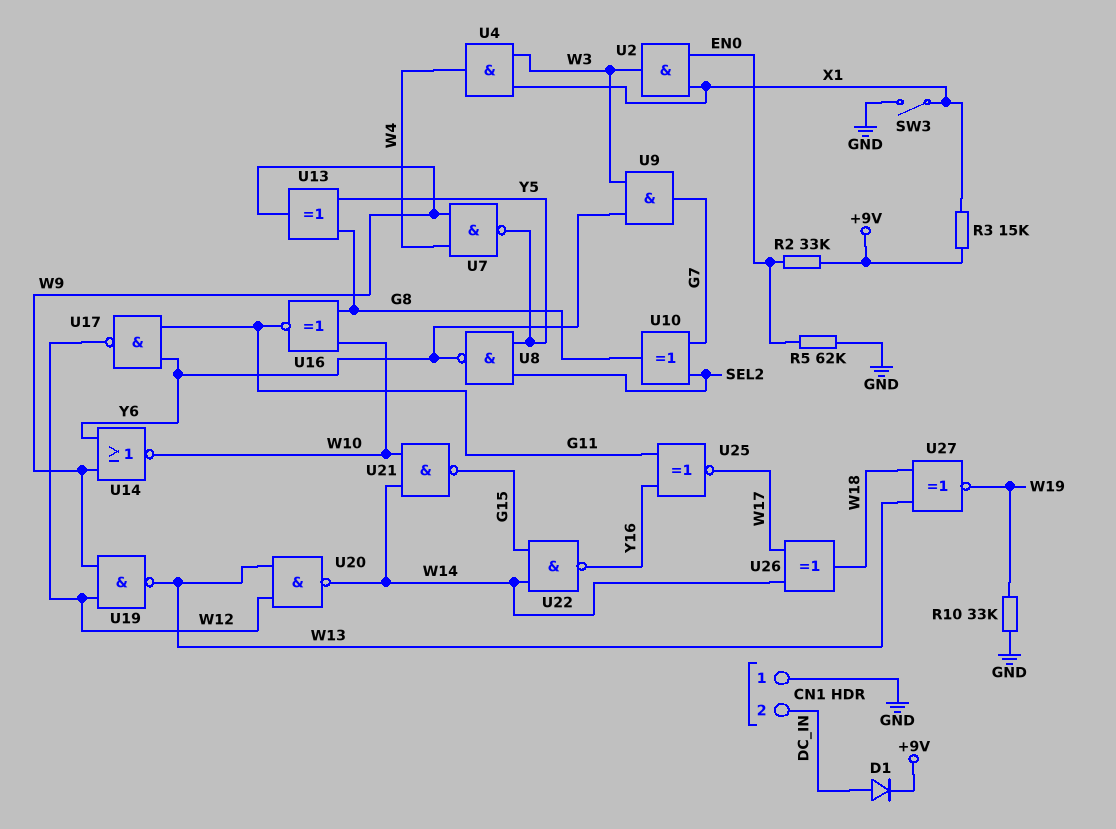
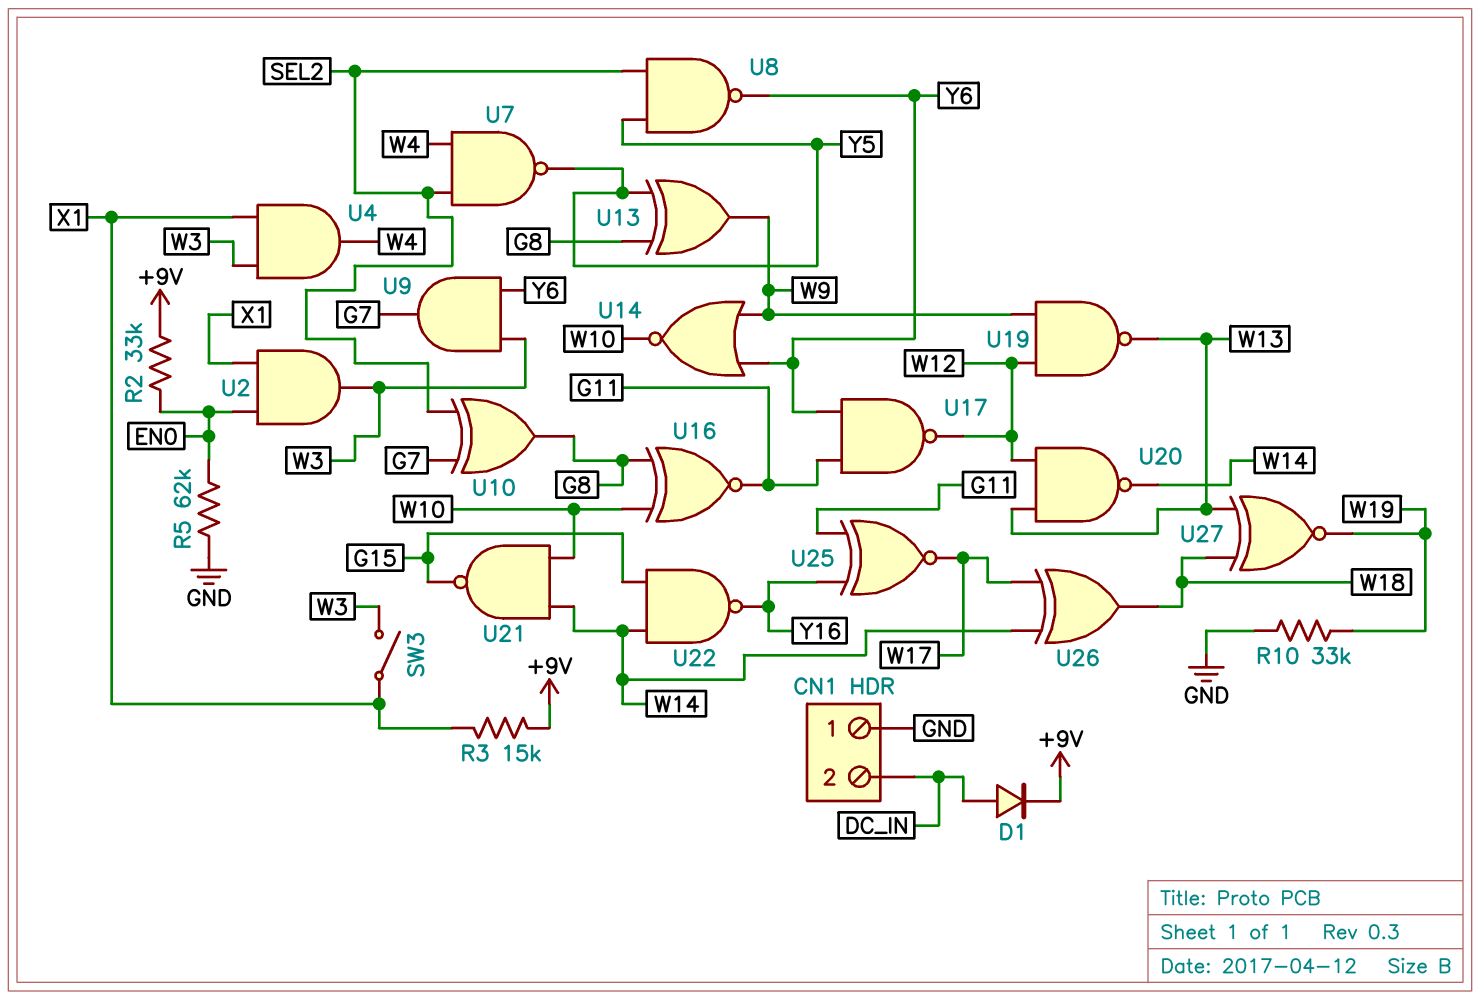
SW3: switch (GND, X1) -> switch (W3, X1)
U7: NAND (in W4, in W9, out Y5) -> NAND (in SEL2, in W4, out Y5)

